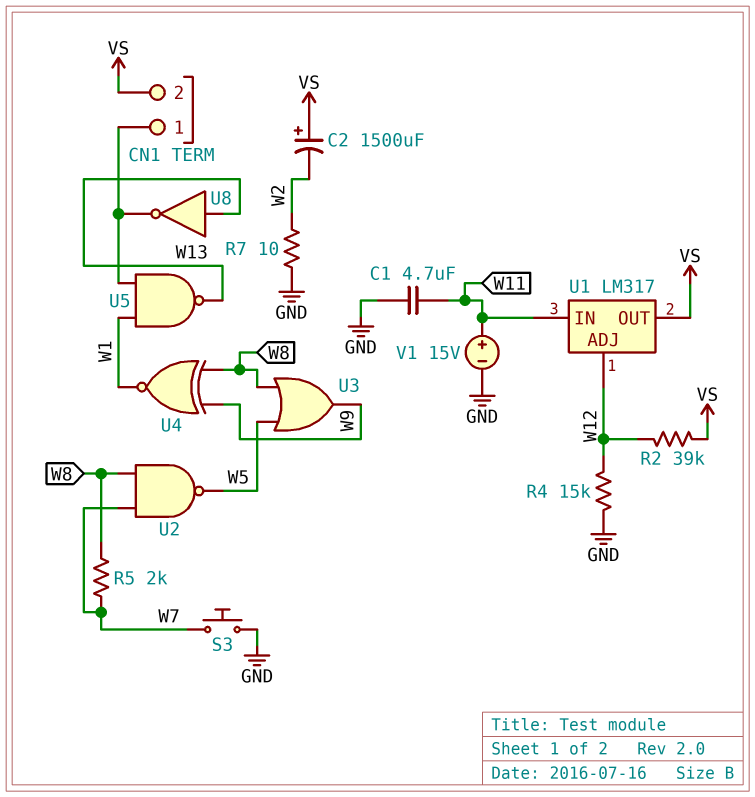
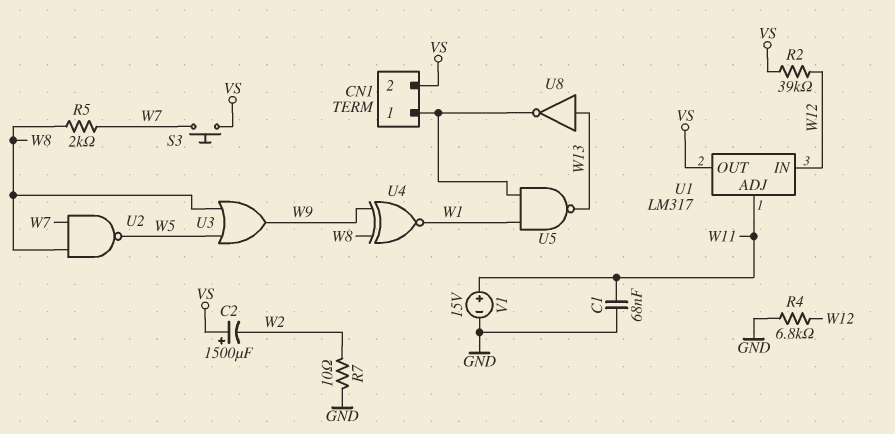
C1: 4.7uF (GND, W11) -> 68nF (GND, W11)
R4: 15k (GND, W12) -> 6.8k (GND, W12)
S3: button (GND, W7) -> button (VS, W7)
U1 pin ADJ: W12 -> W11
U1 pin IN: W11 -> W12

